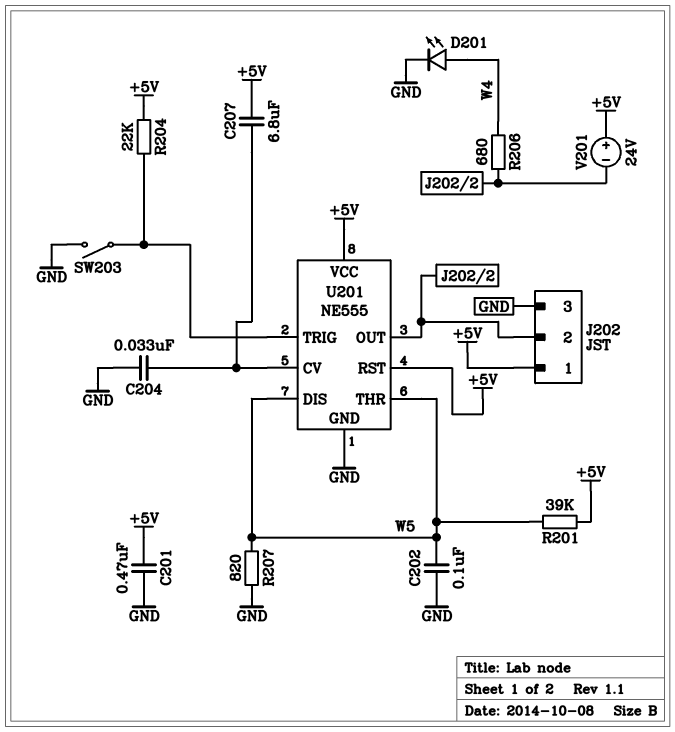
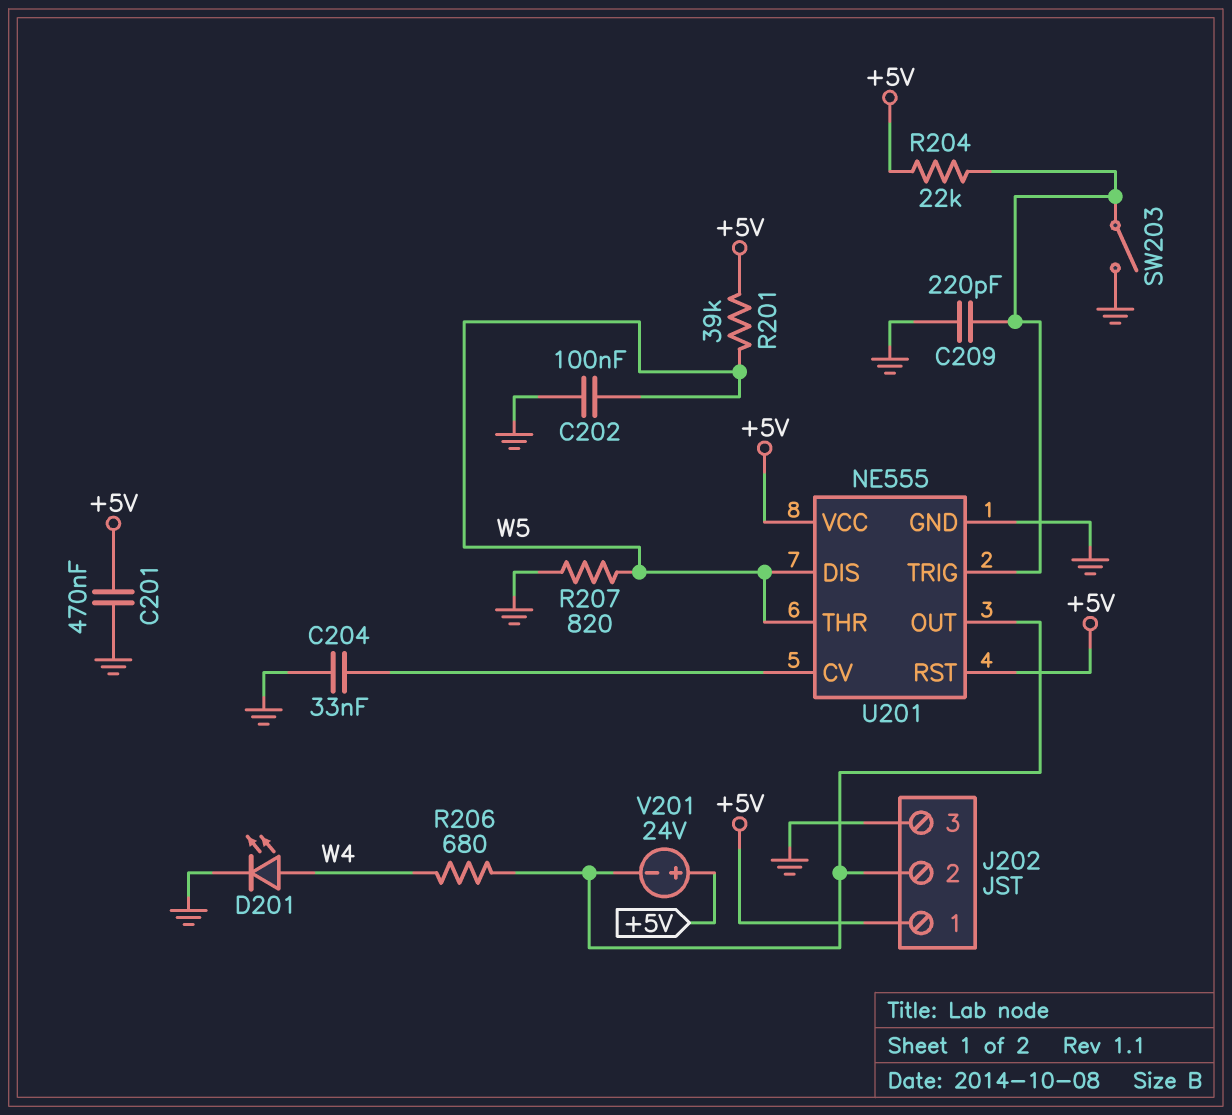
C207: 6.8uF (+5V, U201/CV) -> none
C209: none -> 220pF (GND, U201/TRIG)

